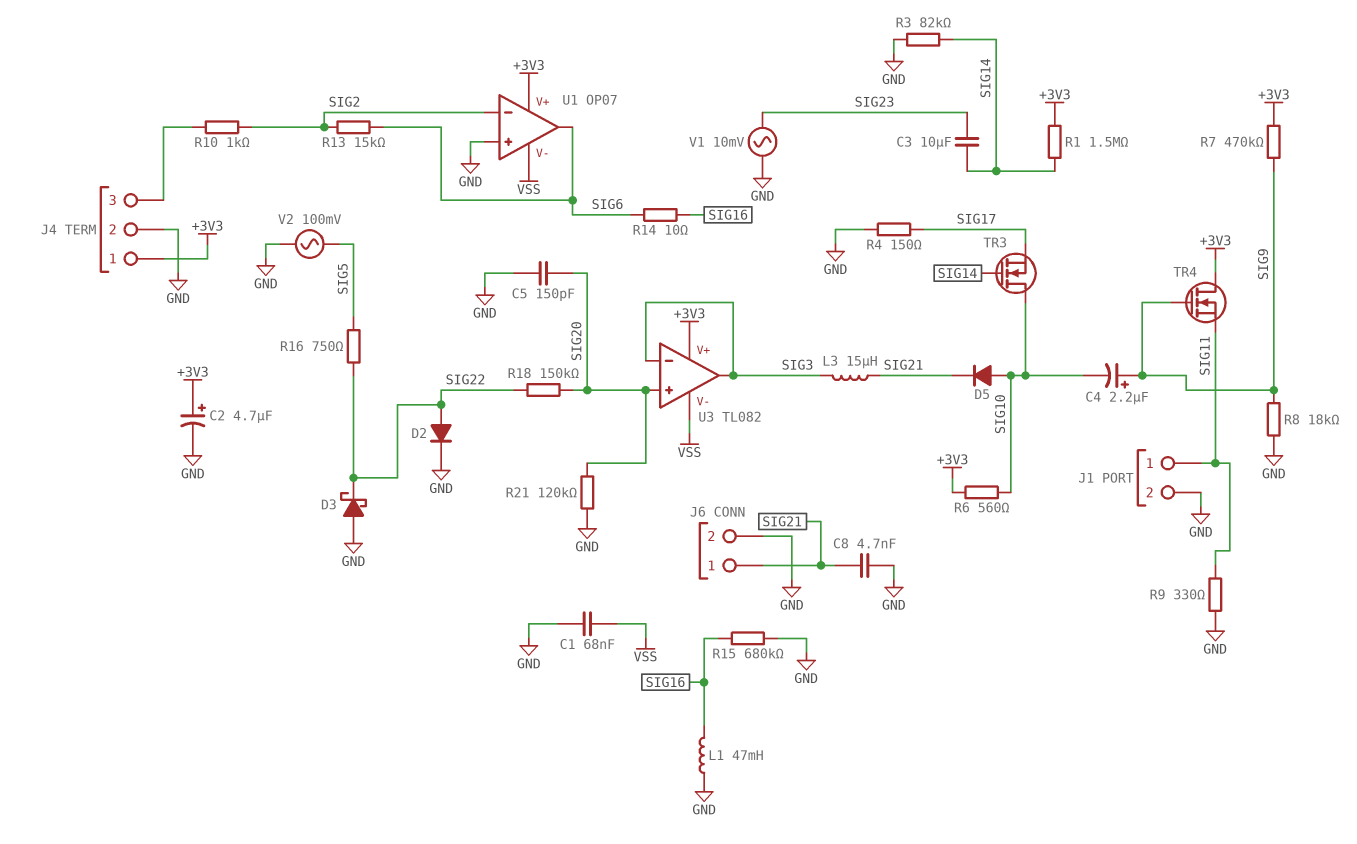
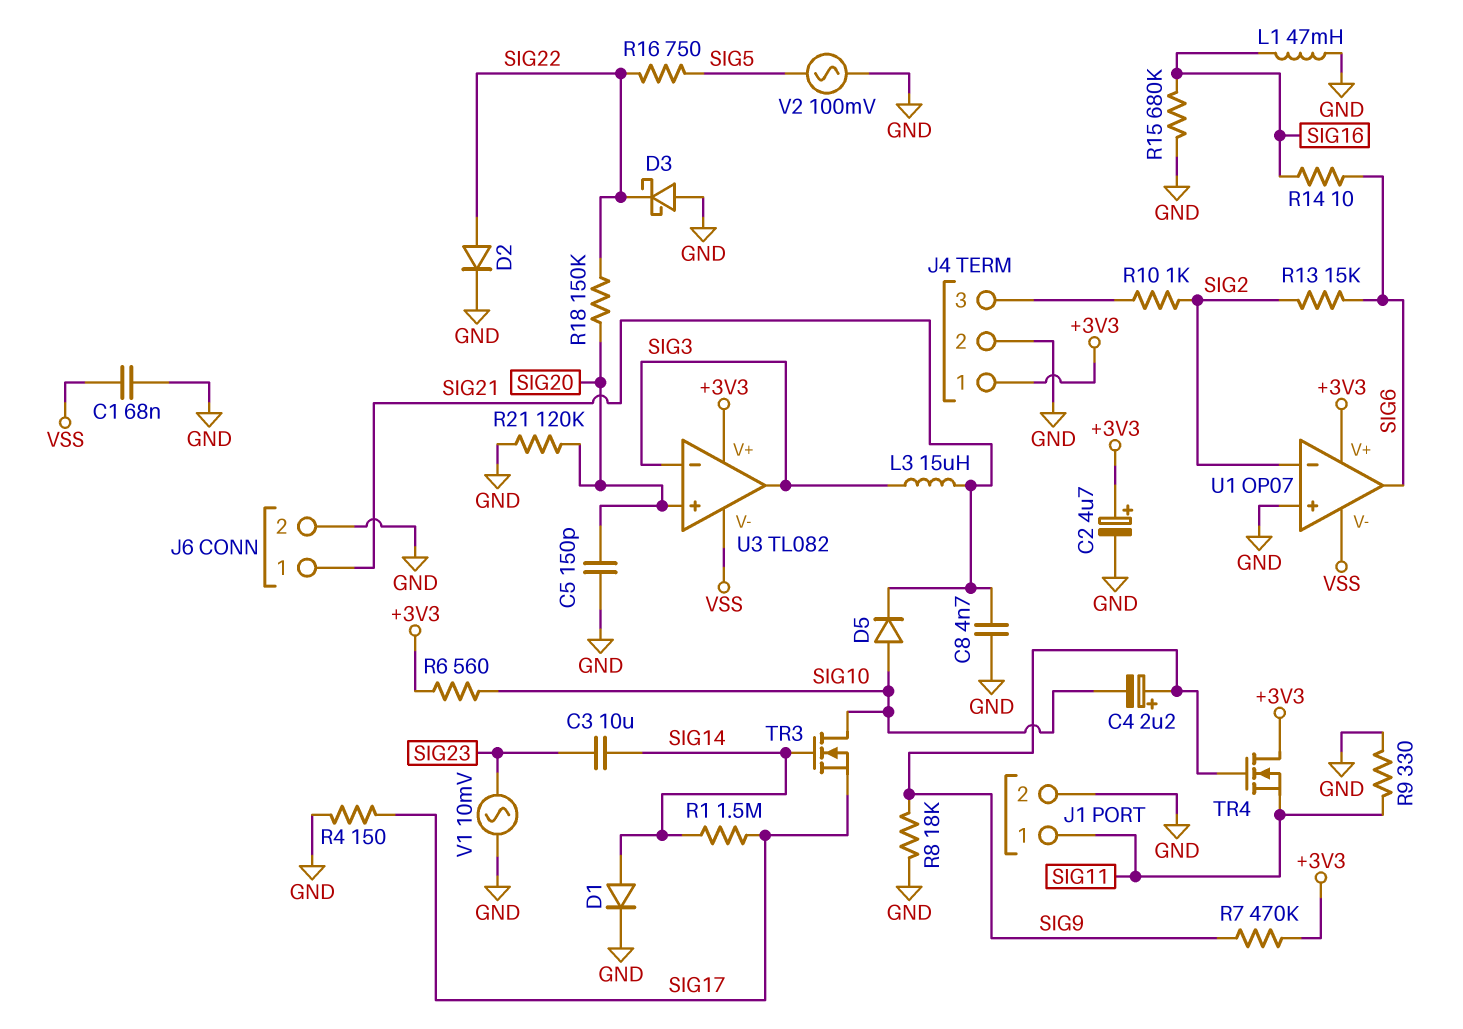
D1: none -> diode (A SIG14, K GND)
R1: 1.5M (+3V3, SIG14) -> 1.5M (SIG14, SIG17)
R3: 82k (GND, SIG14) -> none

